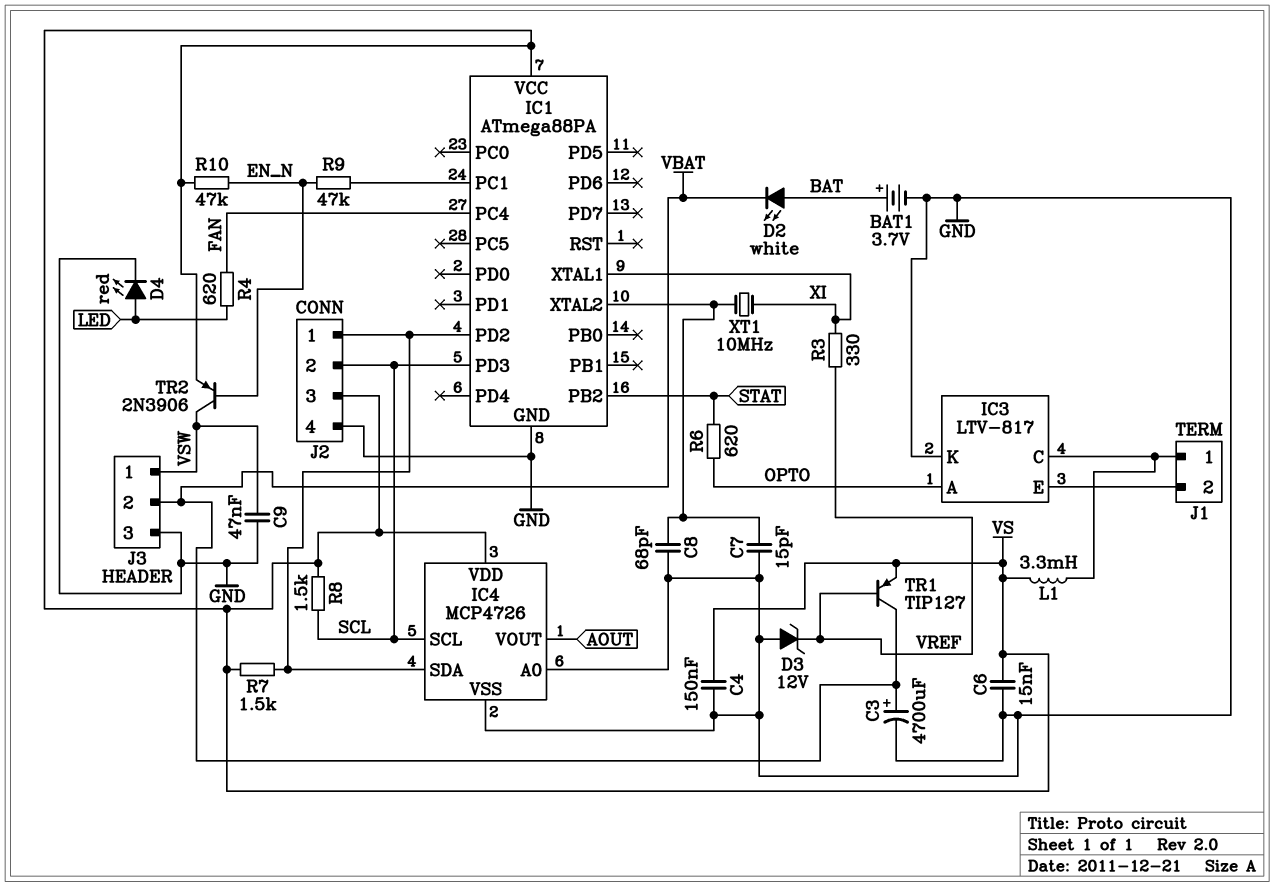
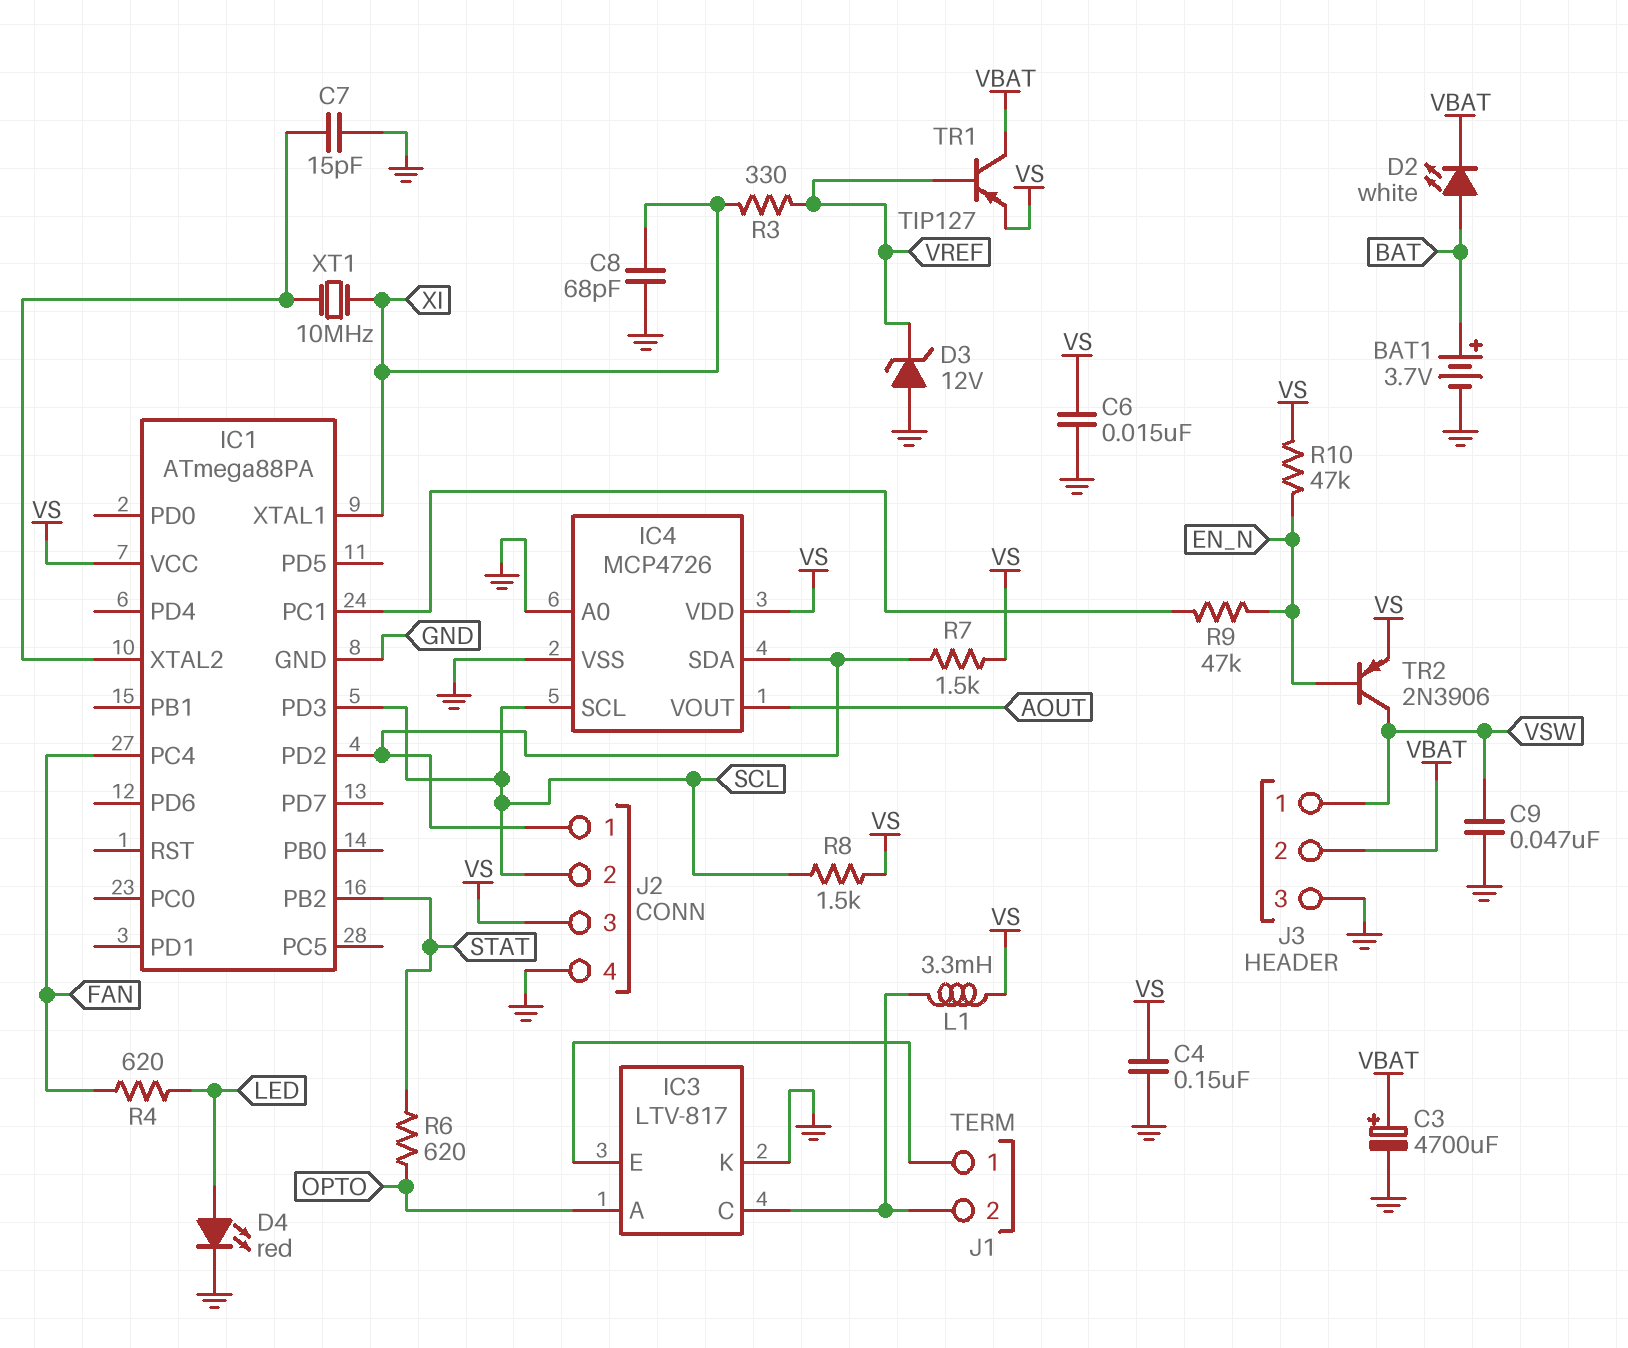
C8: 68pF (GND, IC1/XTAL2) -> 68pF (GND, XI)
J1 pin 1: IC3/C -> IC3/E
J1 pin 2: IC3/E -> IC3/C

